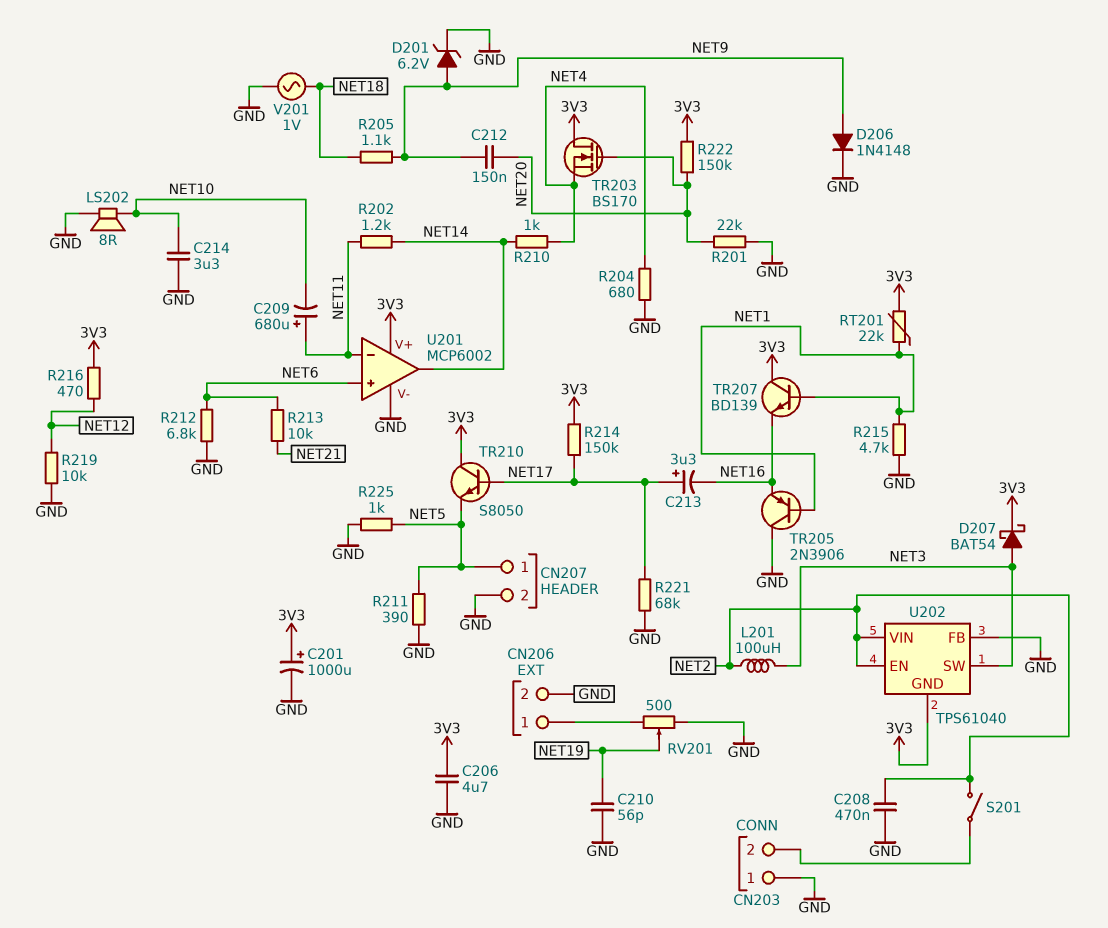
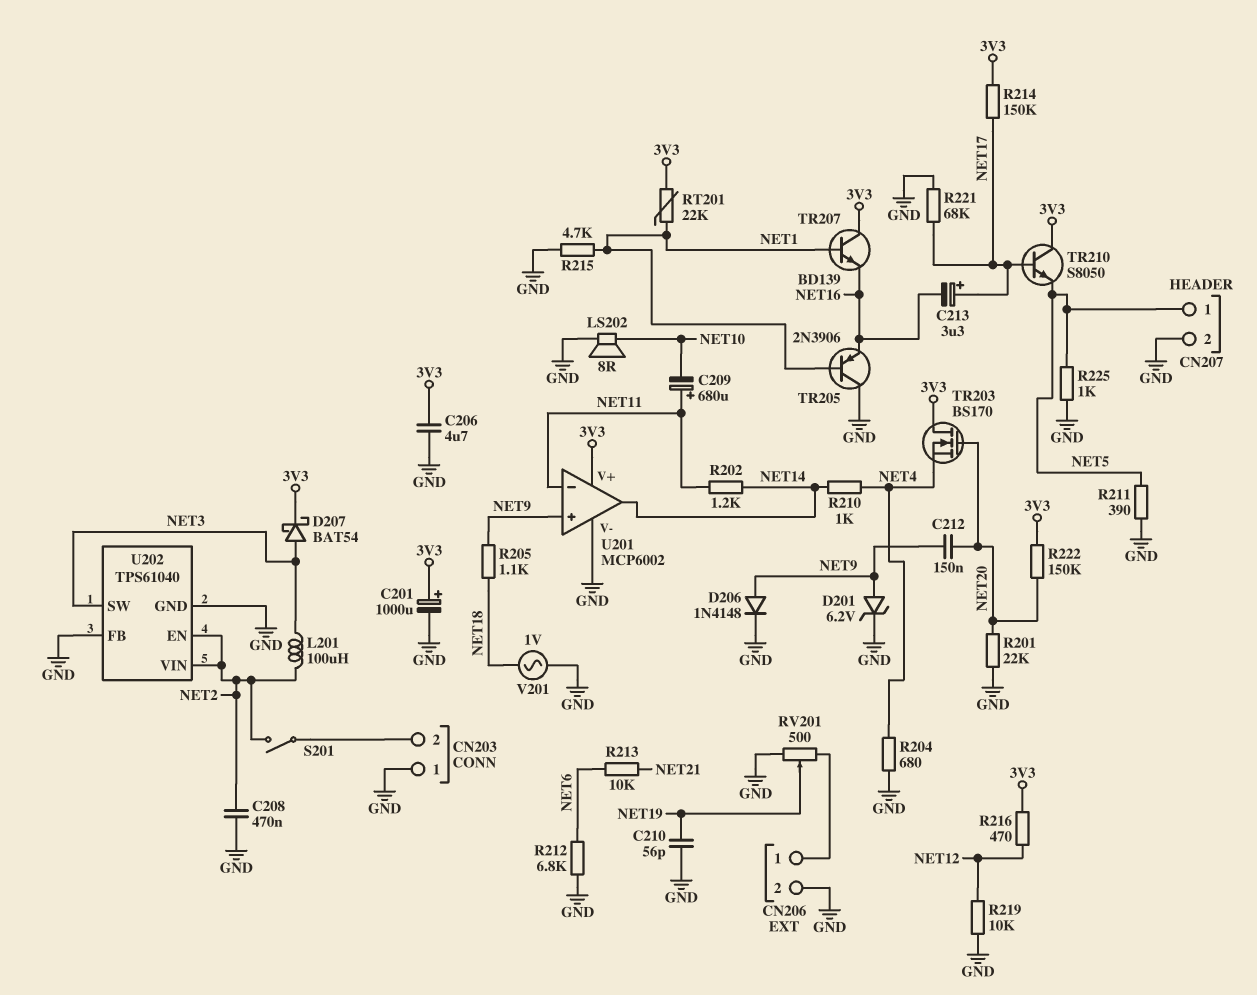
C214: 3.3uF (GND, NET10) -> none
U201 pin in+: NET6 -> NET9
U202 pin GND: 3V3 -> GND

